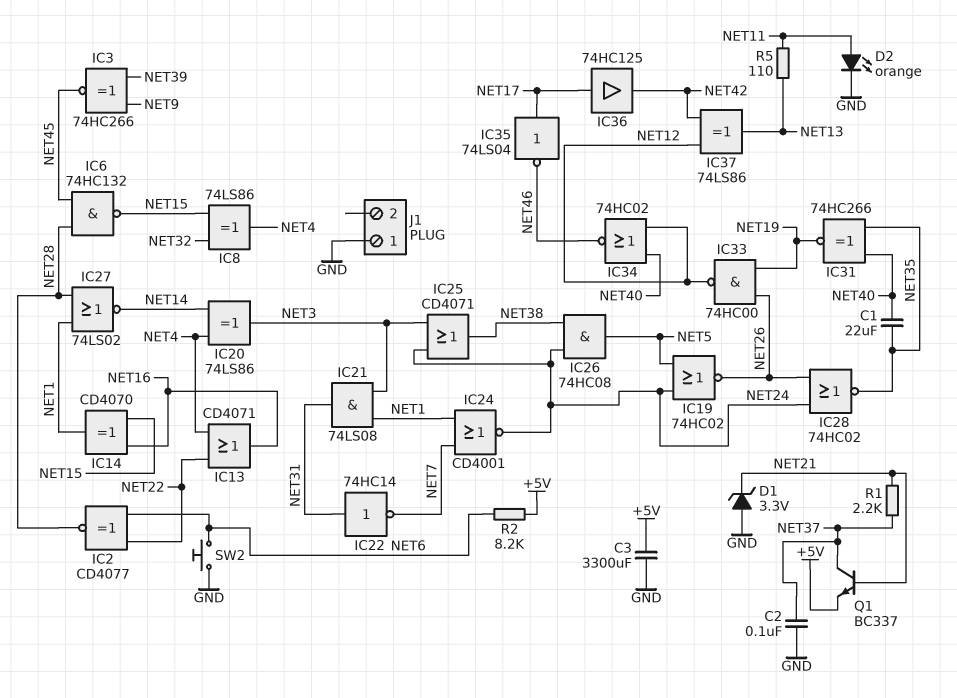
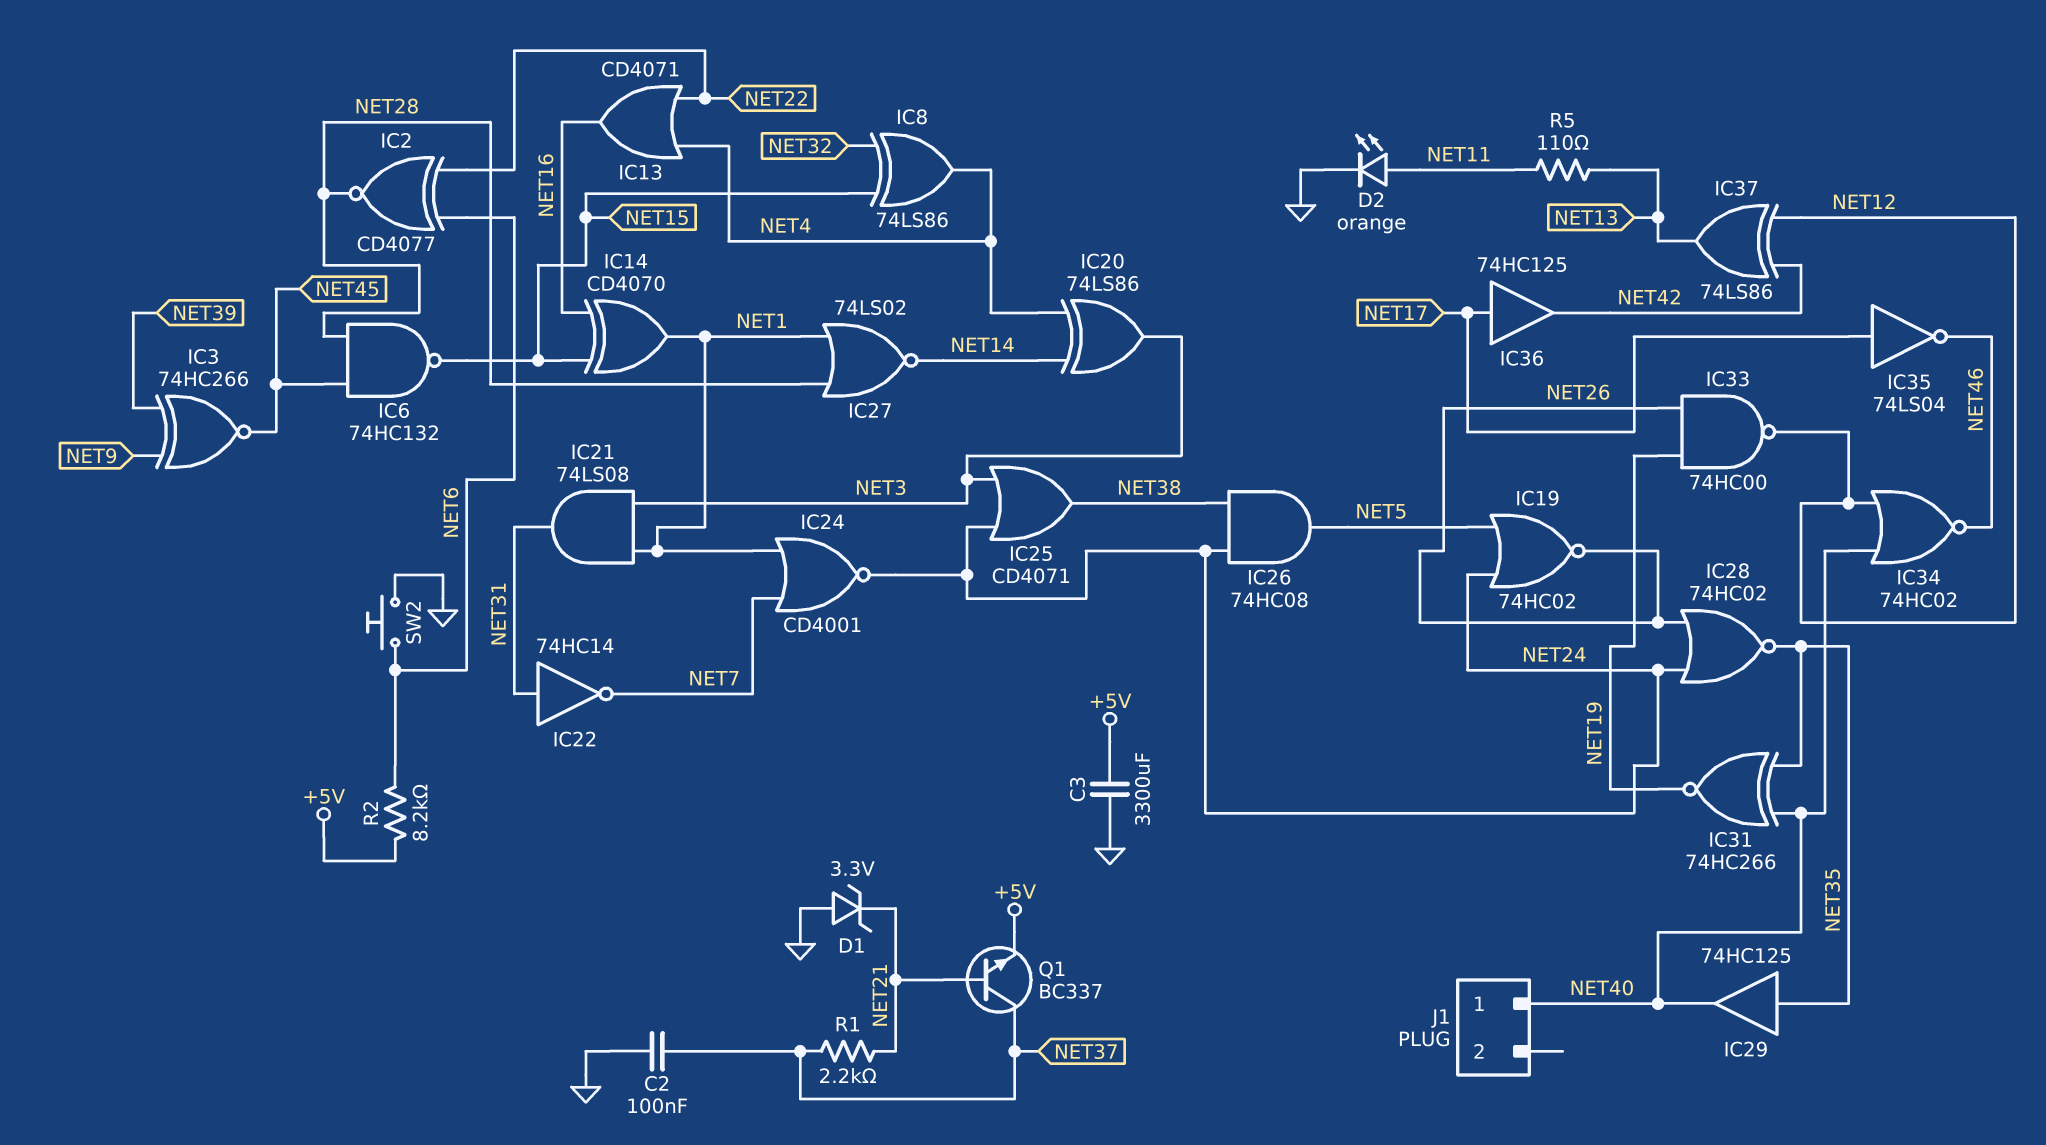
C1: 22uF (NET35, NET40) -> none
IC29: none -> buffer 74HC125 (in NET35, out NET40)
J1 pin 1: GND -> NET40

